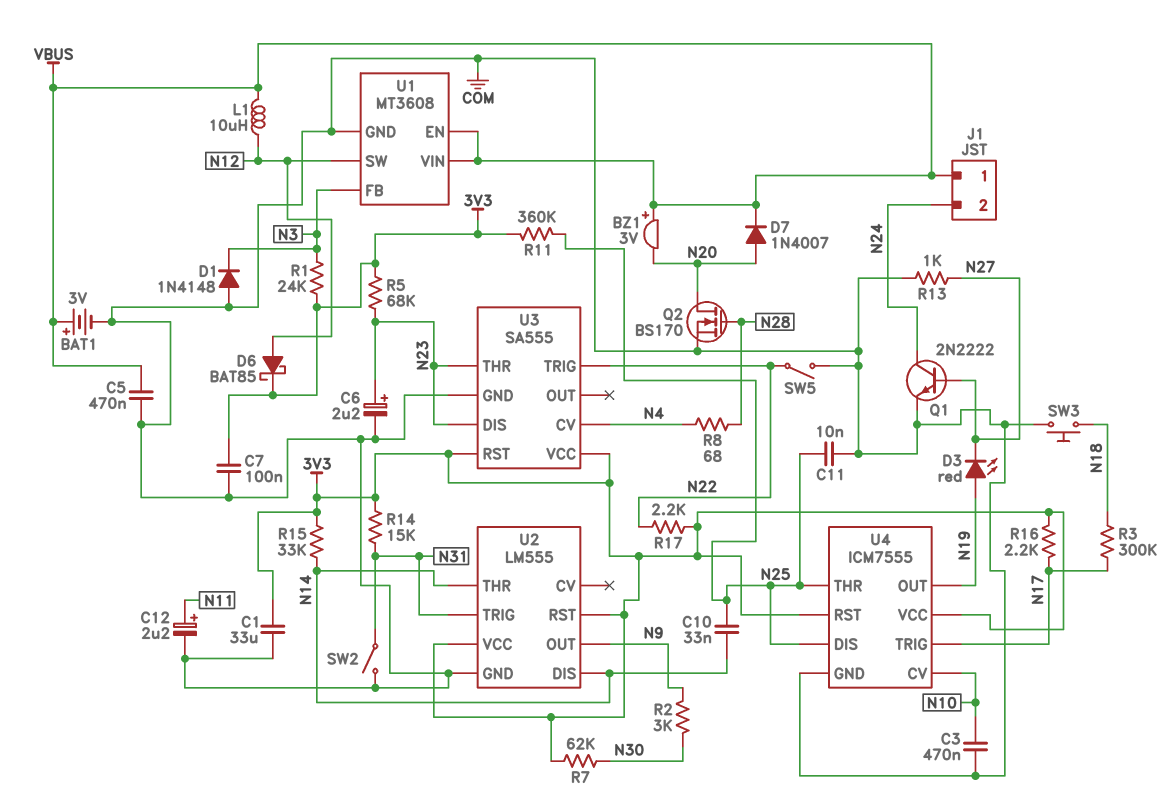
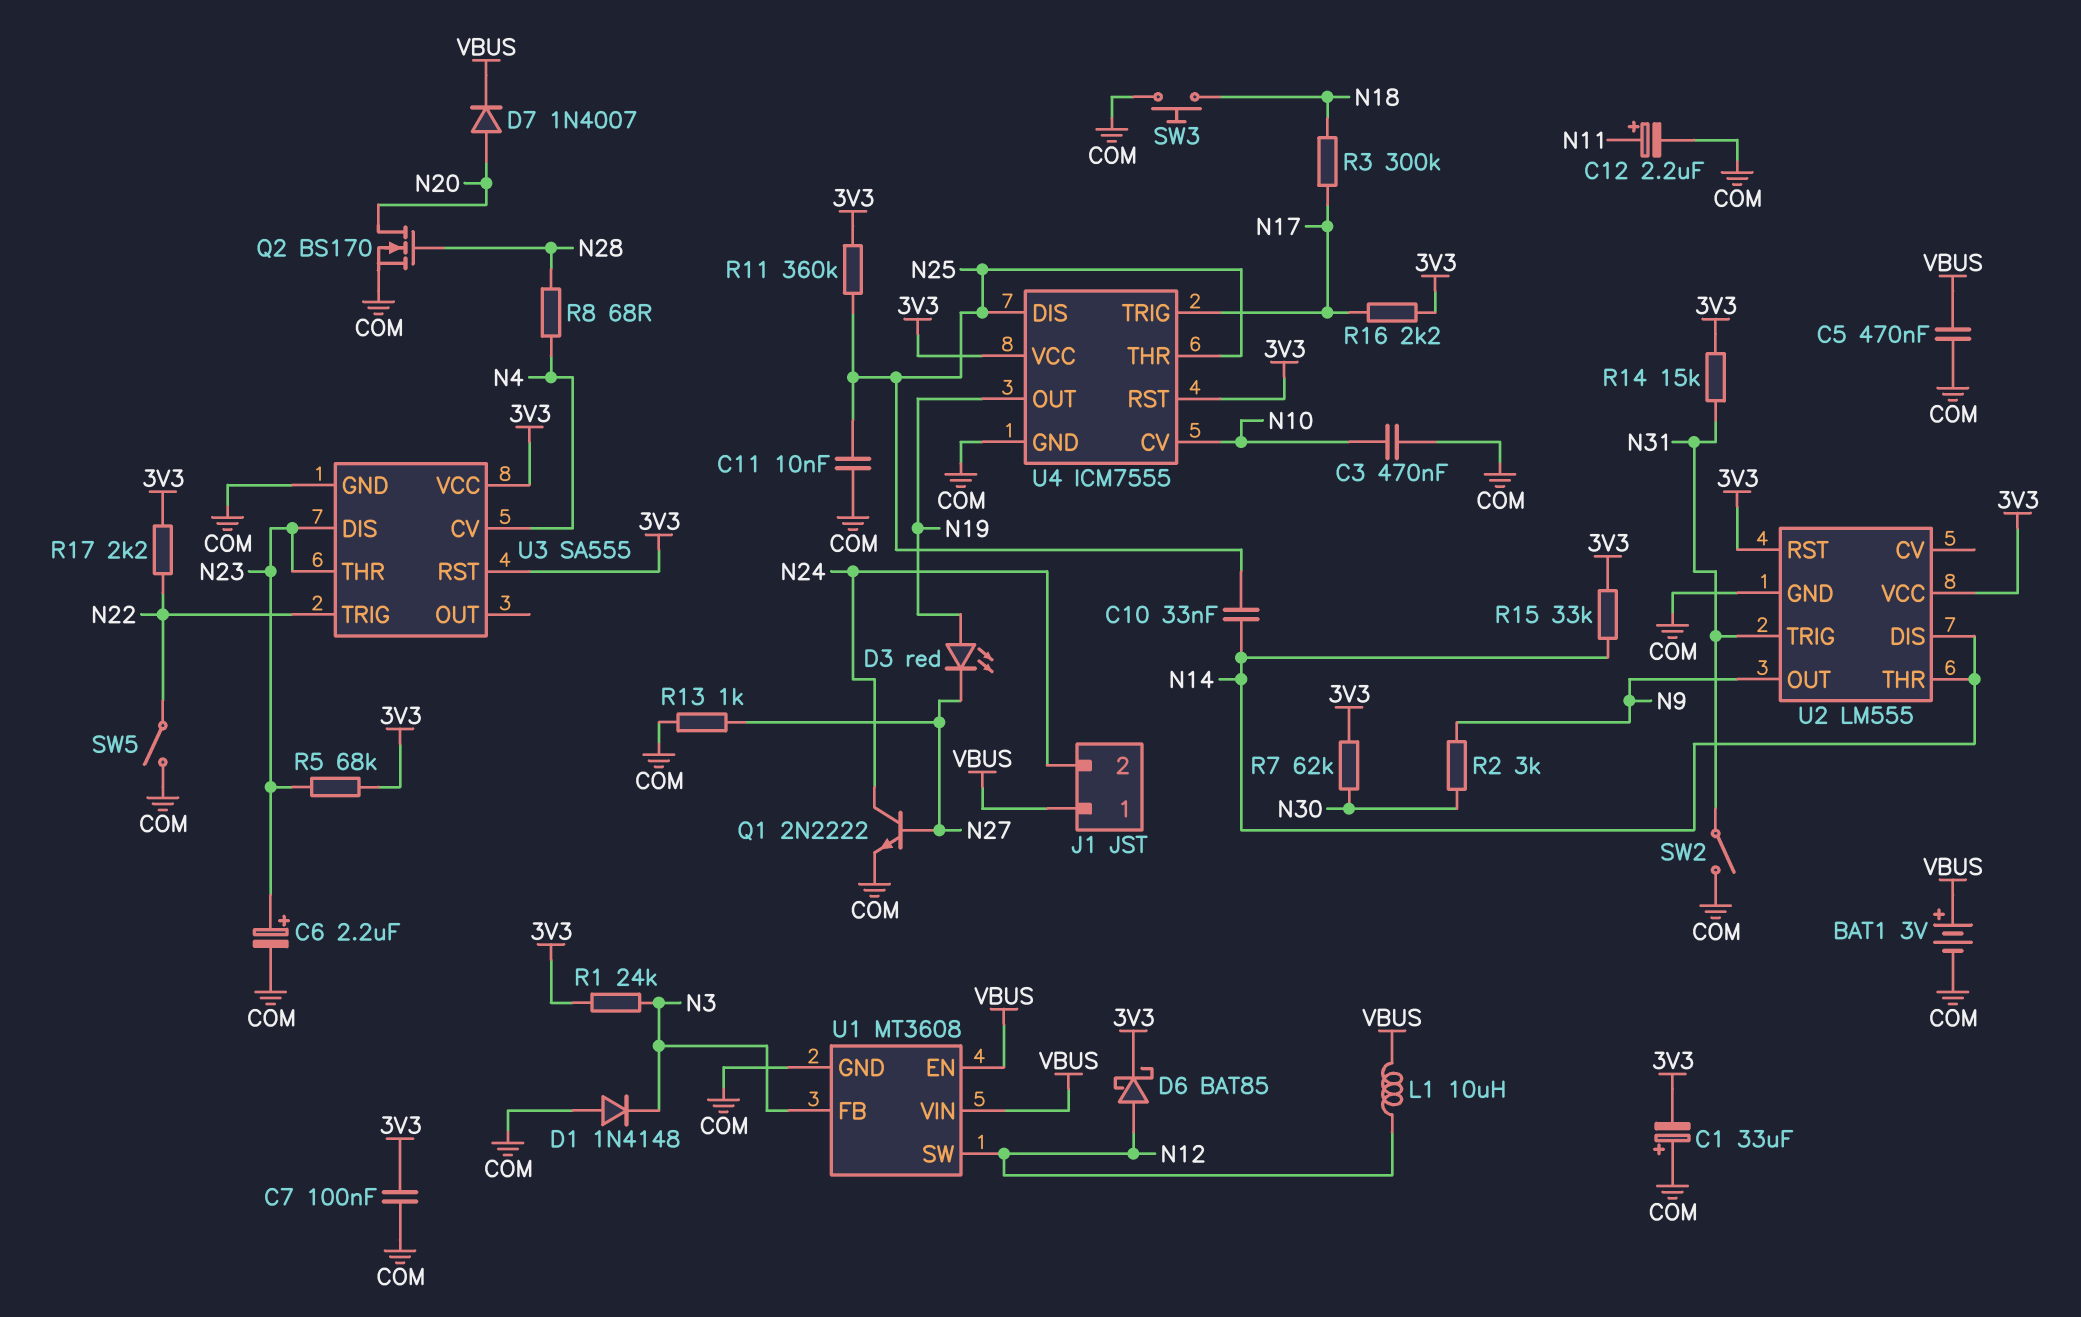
BZ1: buzzer 3V (plus VBUS, minus N20) -> none
C1: 33uF (3V3, COM) -> 33uF (plus COM, minus 3V3)

